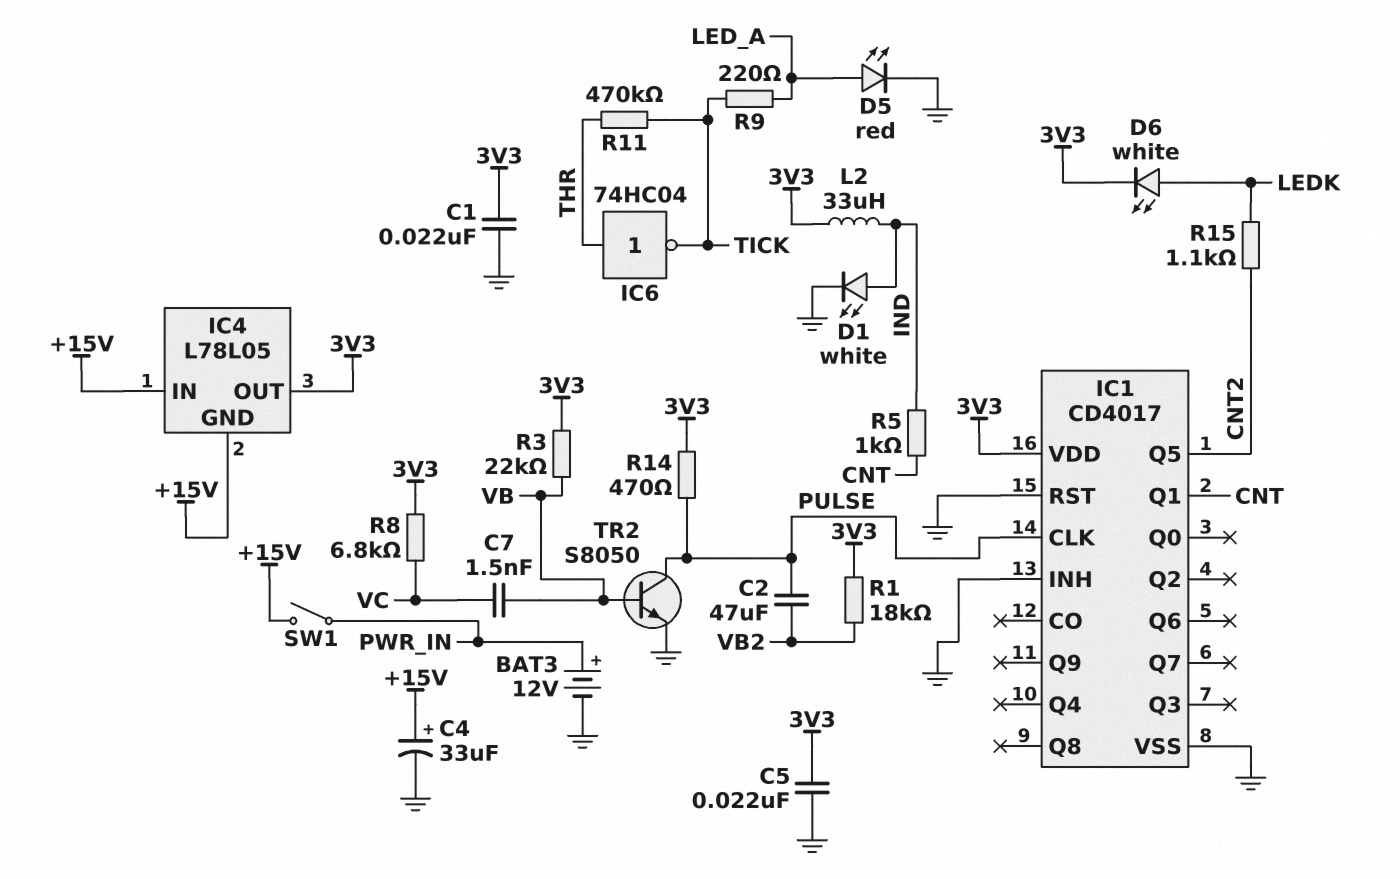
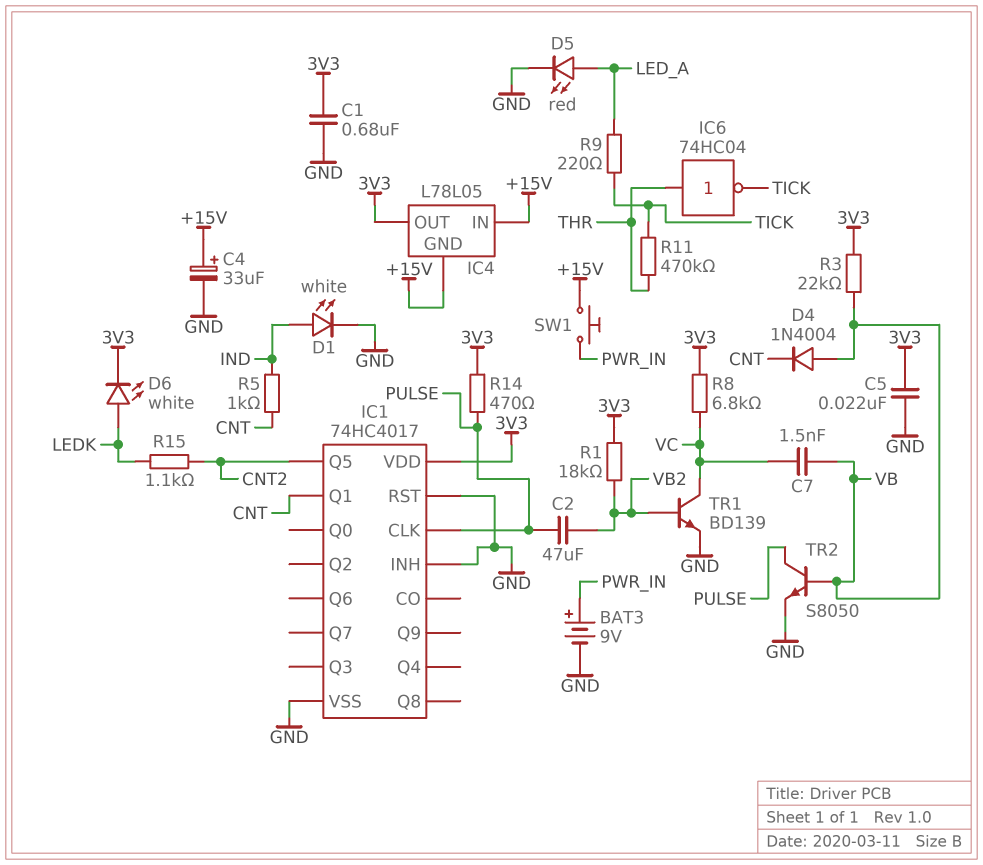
BAT3: 12V (plus PWR_IN, minus GND) -> 9V (plus PWR_IN, minus GND)
C1: 22nF (3V3, GND) -> 680nF (3V3, GND)
D4: none -> diode 1N4004 (A VB, K CNT)
IC1: CD4017 -> 74HC4017
L2: 33uH (3V3, IND) -> none
SW1: switch (+15V, PWR_IN) -> button (+15V, PWR_IN)
TR1: none -> NPN BD139 (B VB2, C VC, E GND)

